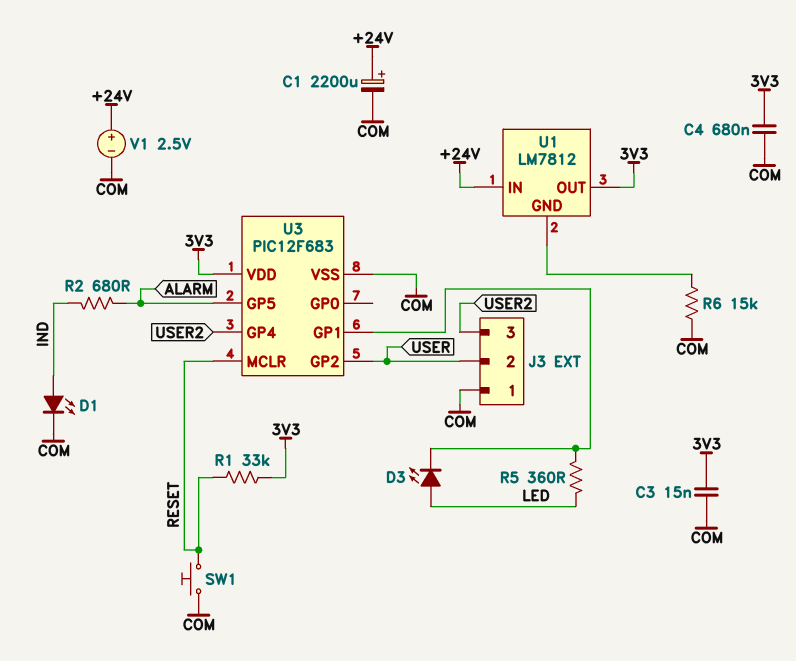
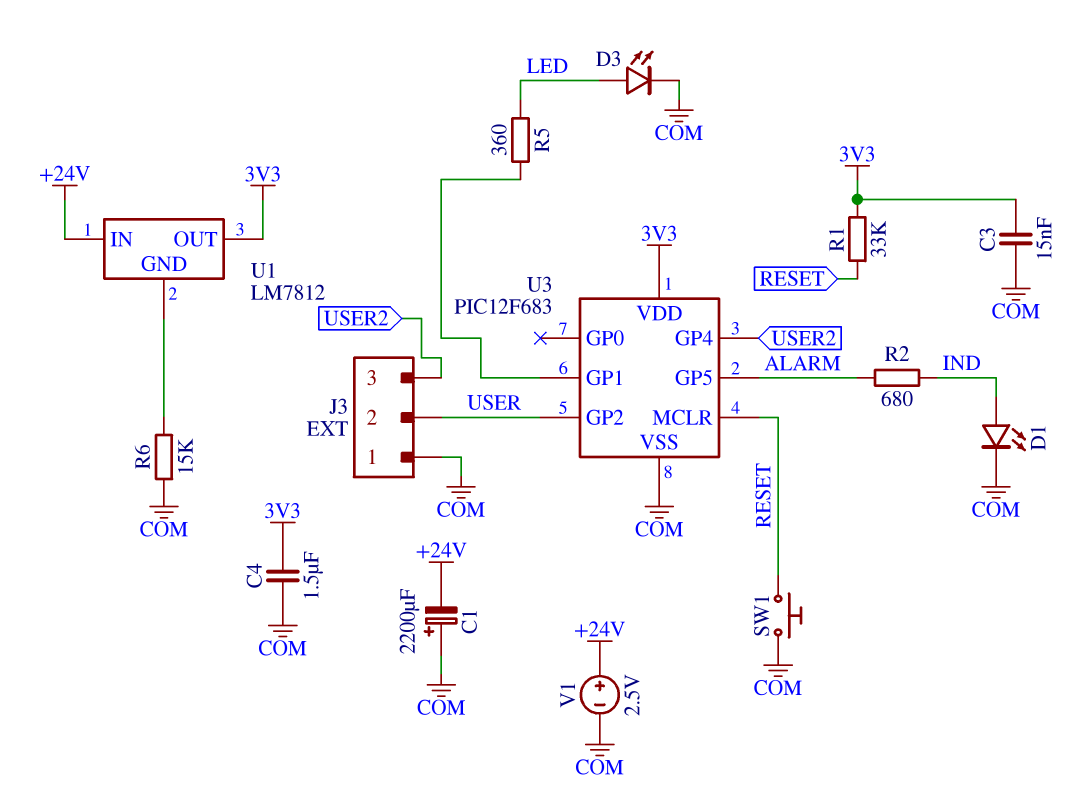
C1: 2200uF (plus +24V, minus COM) -> 2200uF (plus COM, minus +24V)
C4: 680nF (3V3, COM) -> 1.5uF (3V3, COM)
D3: LED (A LED, K U3/GP1) -> LED (A LED, K COM)

